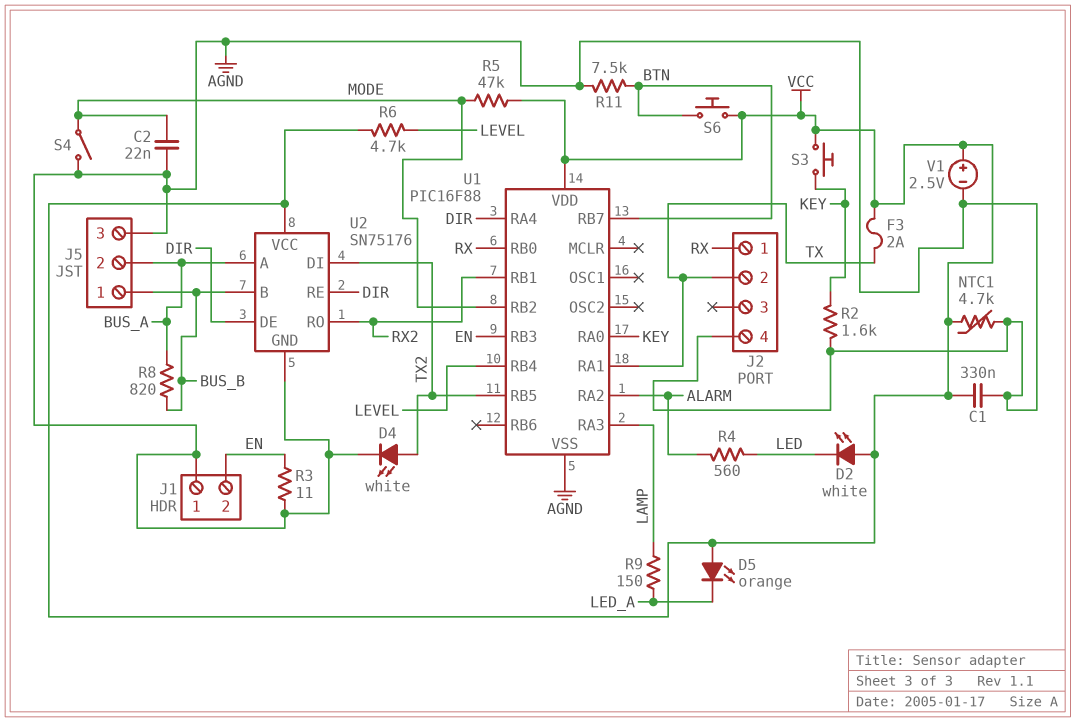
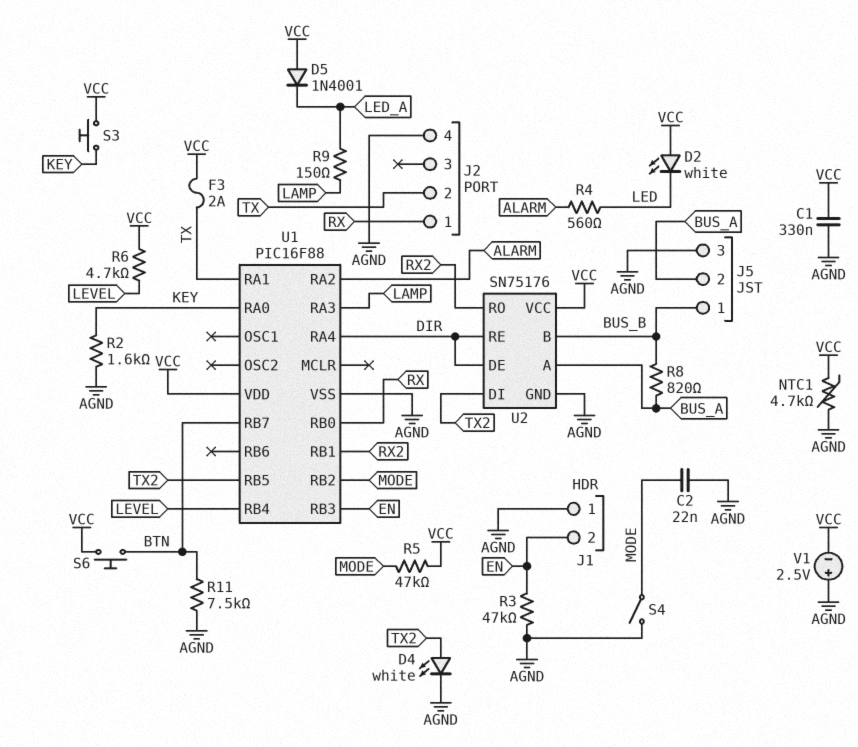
D5: LED orange (A VCC, K LED_A) -> diode 1N4001 (A VCC, K LED_A)
R3: 11 (AGND, EN) -> 47k (AGND, EN)
V1: 2.5V (plus VCC, minus AGND) -> 2.5V (plus AGND, minus VCC)

